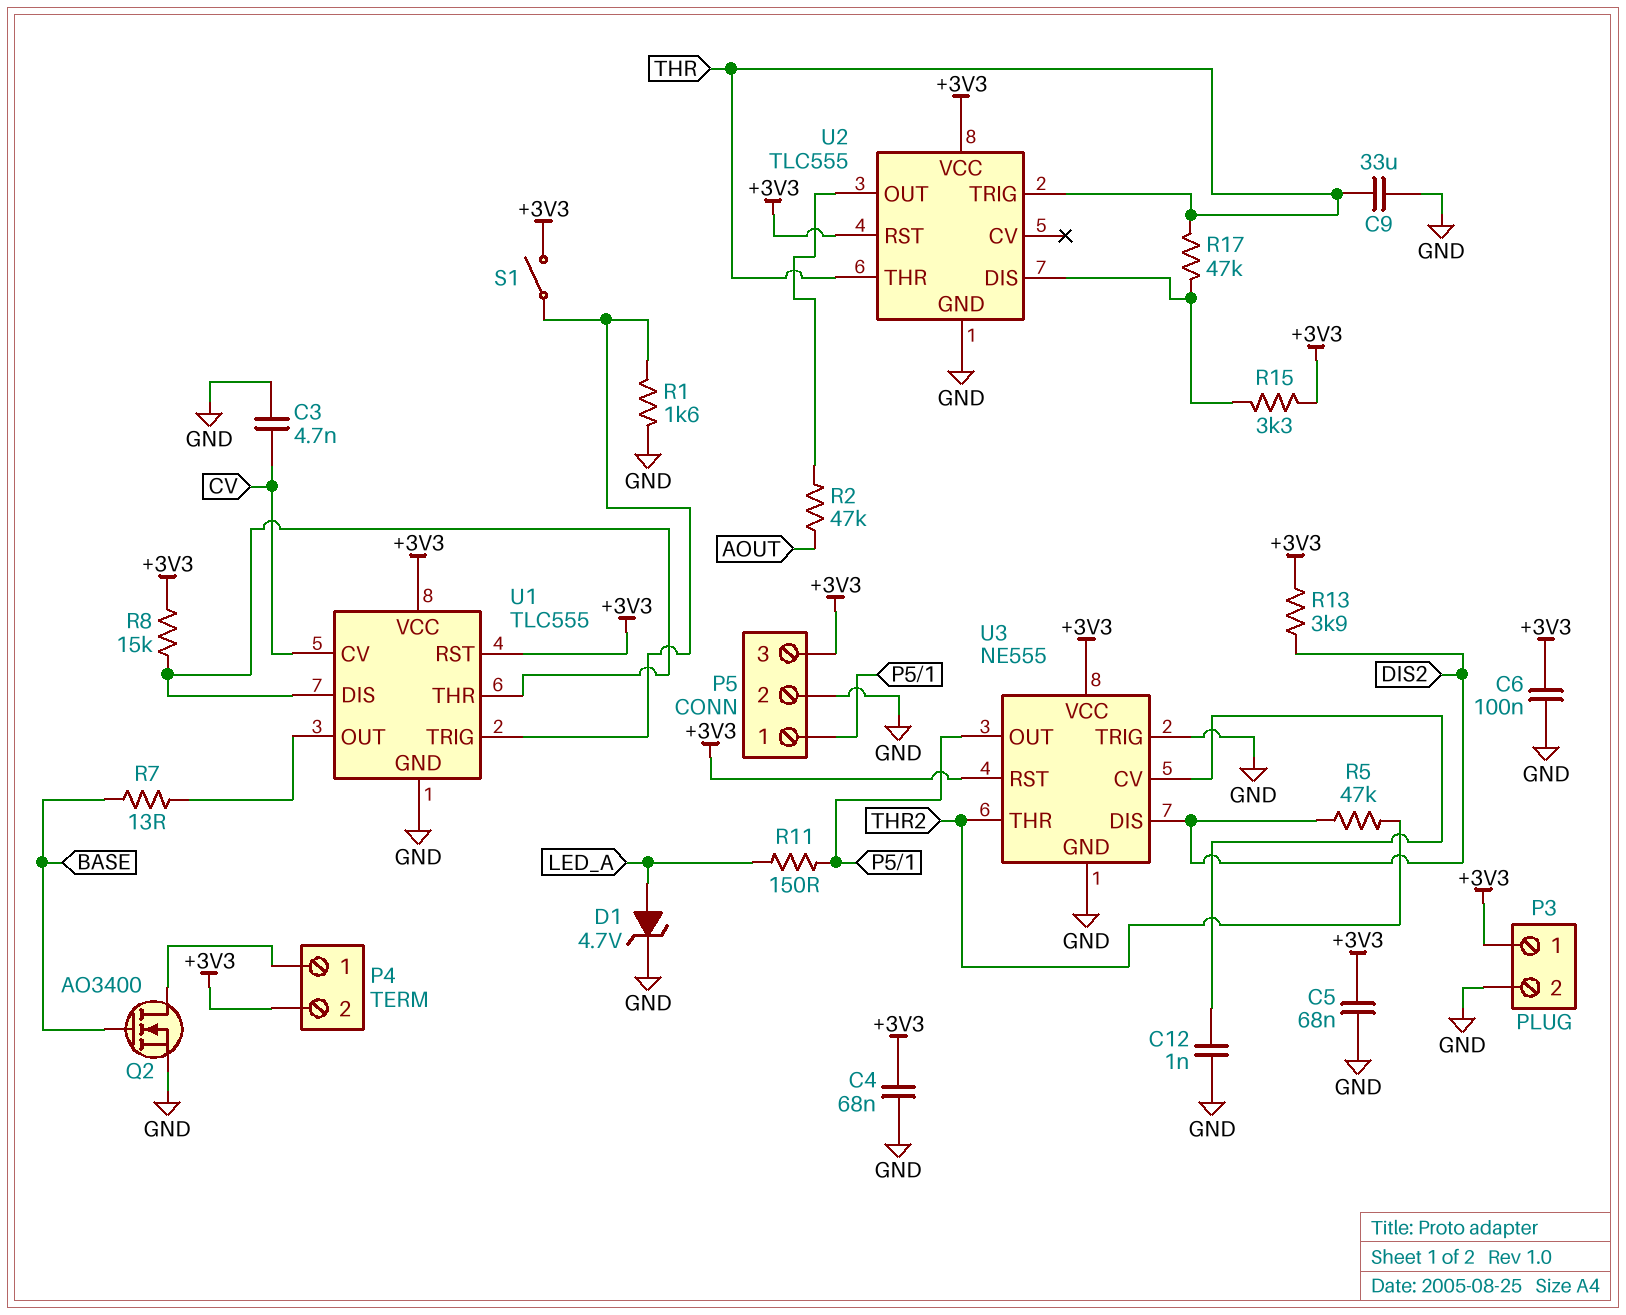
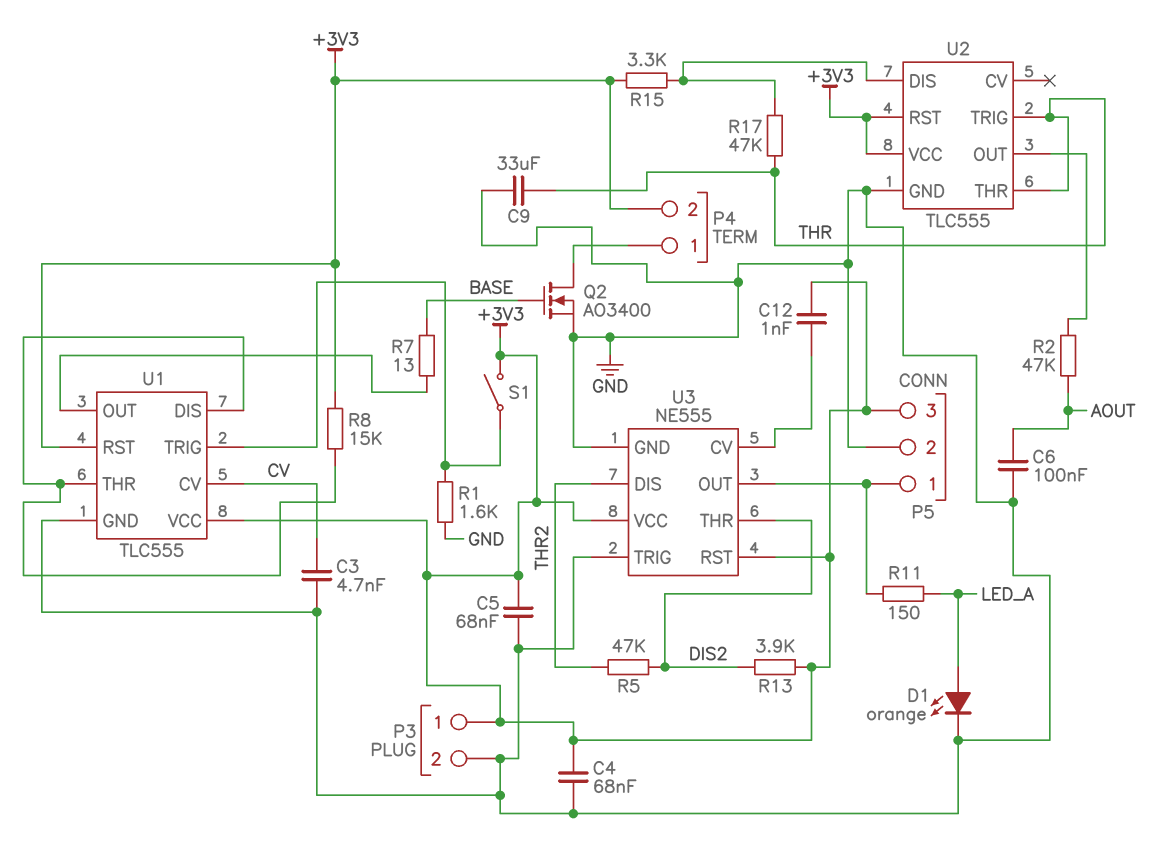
C6: 100nF (+3V3, GND) -> 100nF (AOUT, GND)
C12: 1nF (GND, U3/CV) -> 1nF (+3V3, U3/CV)
D1: zener 4.7V (A LED_A, K GND) -> LED orange (A LED_A, K GND)
U3 pin DIS: DIS2 -> THR2
U3 pin THR: THR2 -> DIS2

